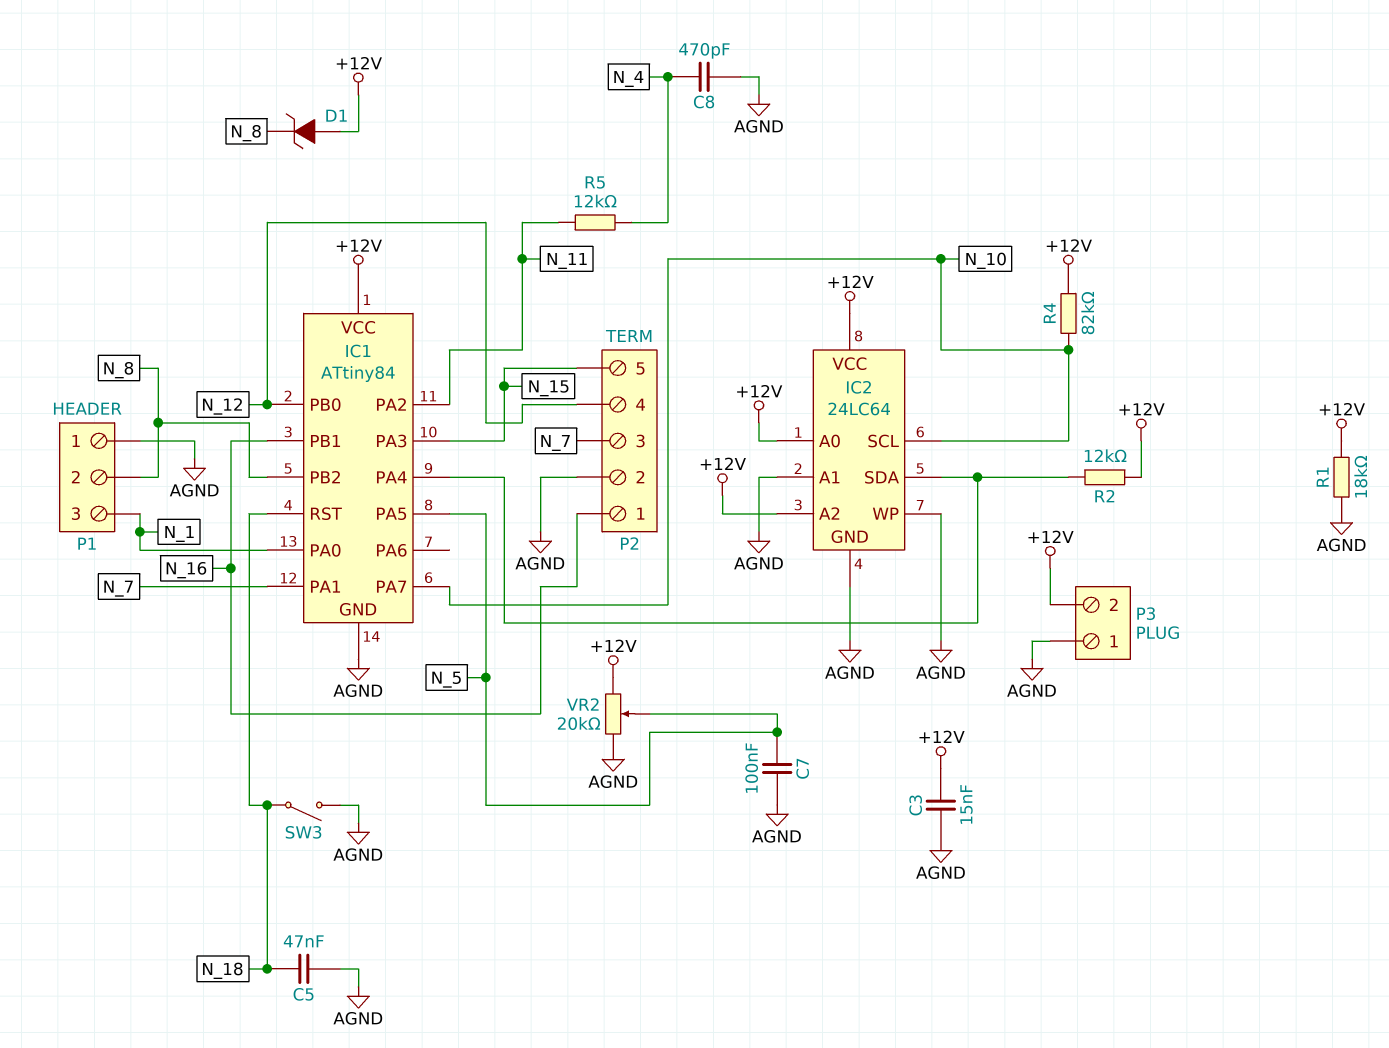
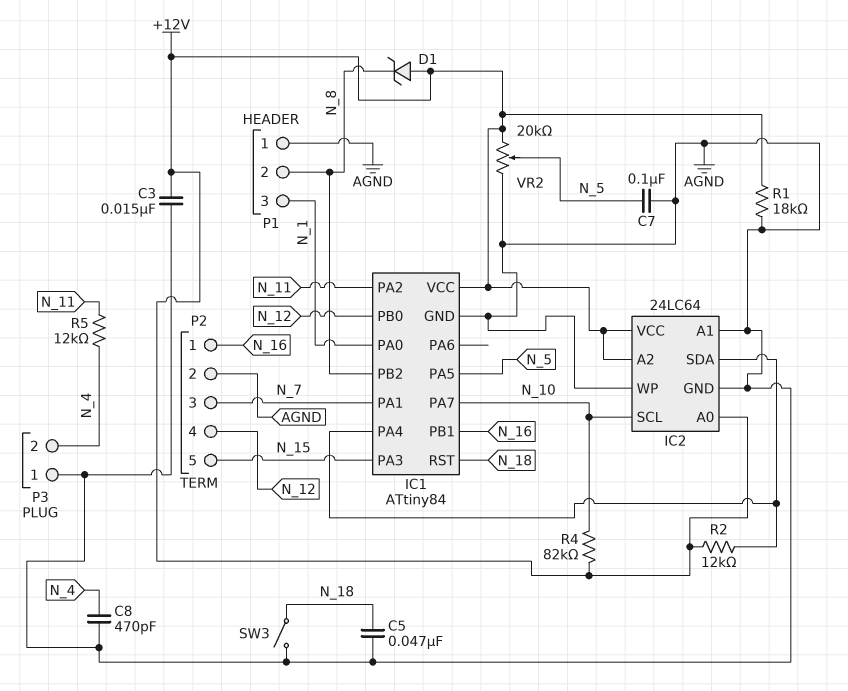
P3 pin 2: +12V -> N_4

